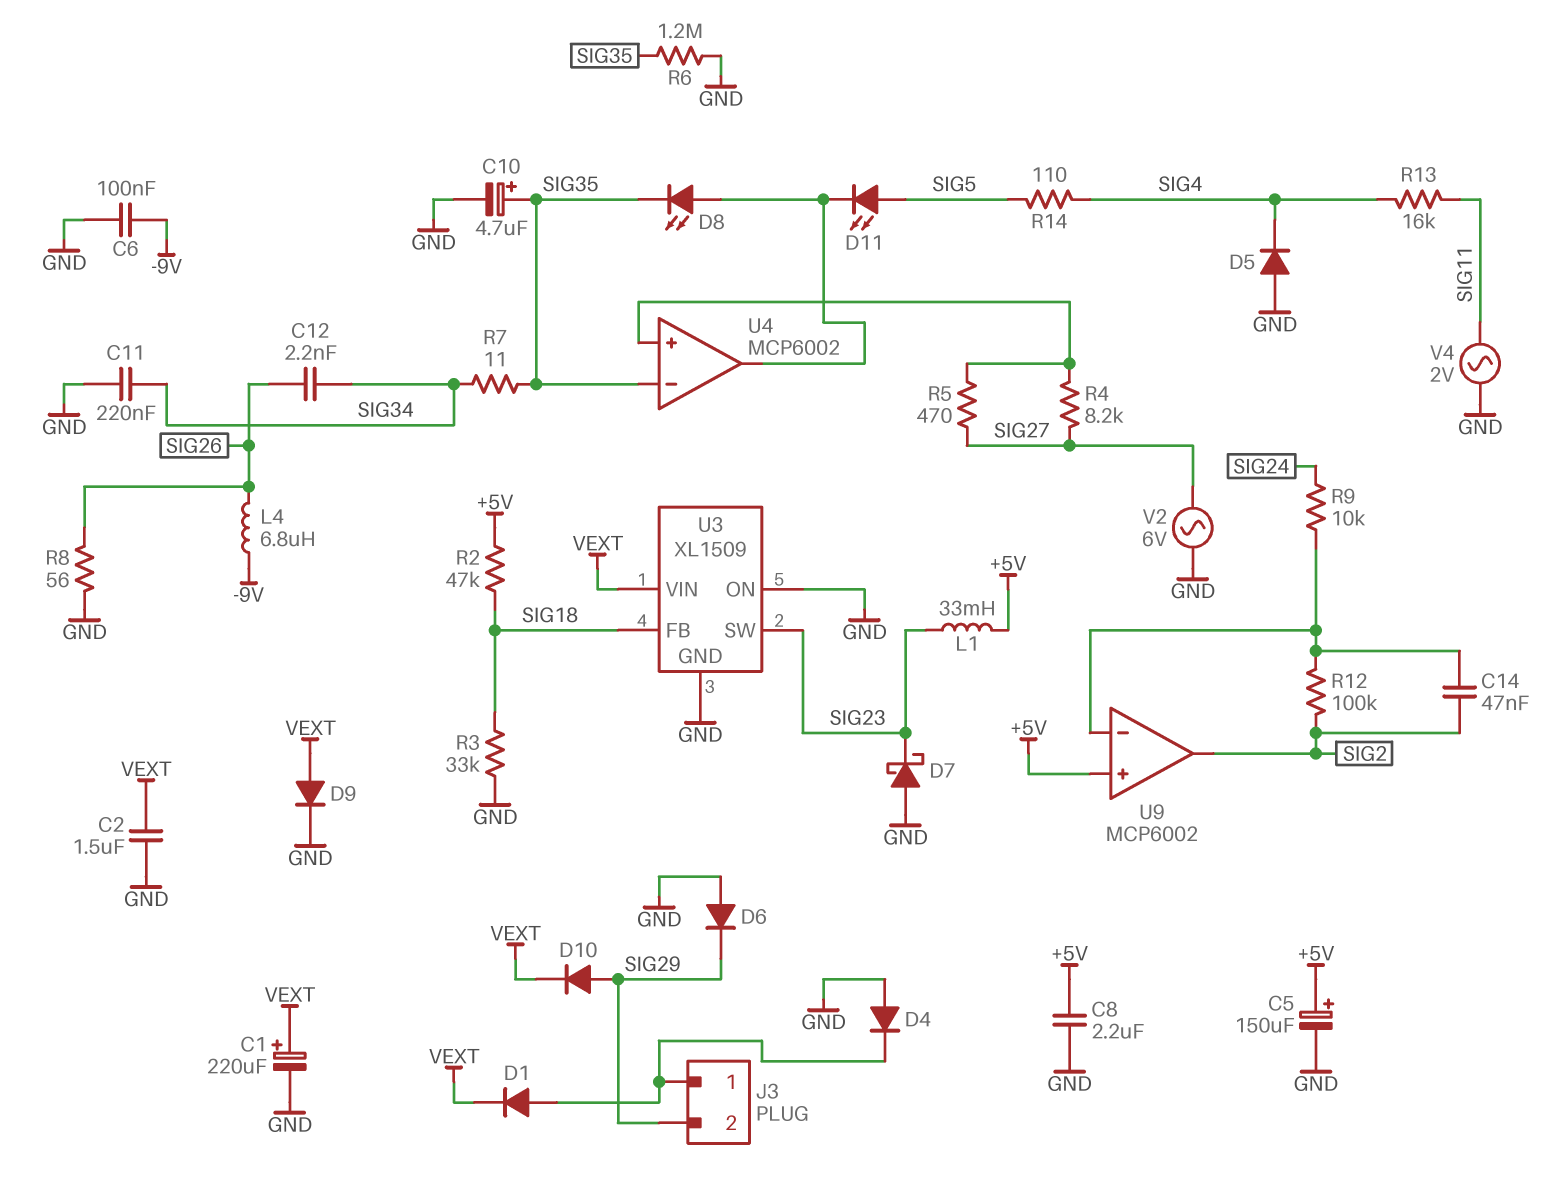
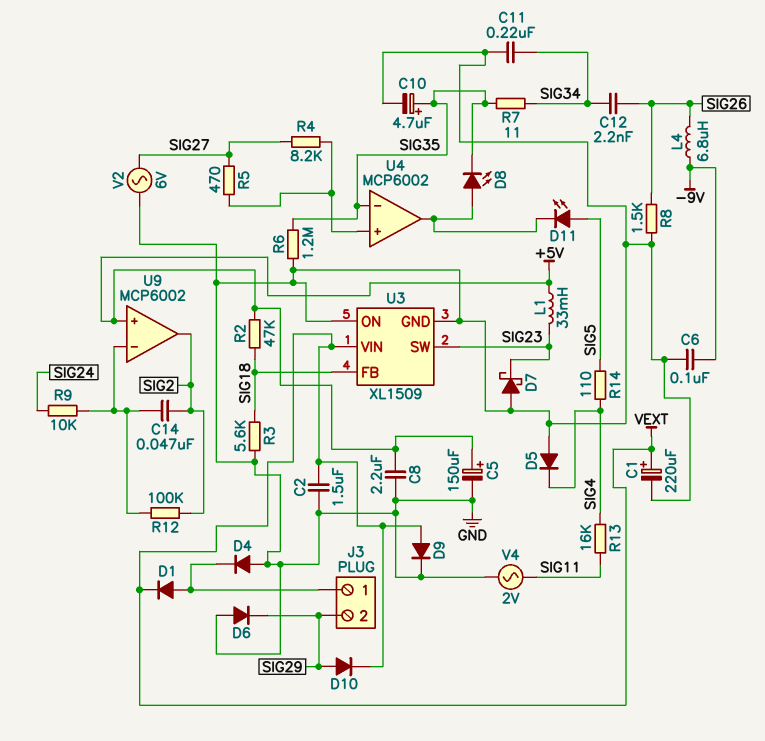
R3: 33k (GND, SIG18) -> 5.6k (GND, SIG18)
R8: 56 (GND, SIG26) -> 1.5k (GND, SIG26)

